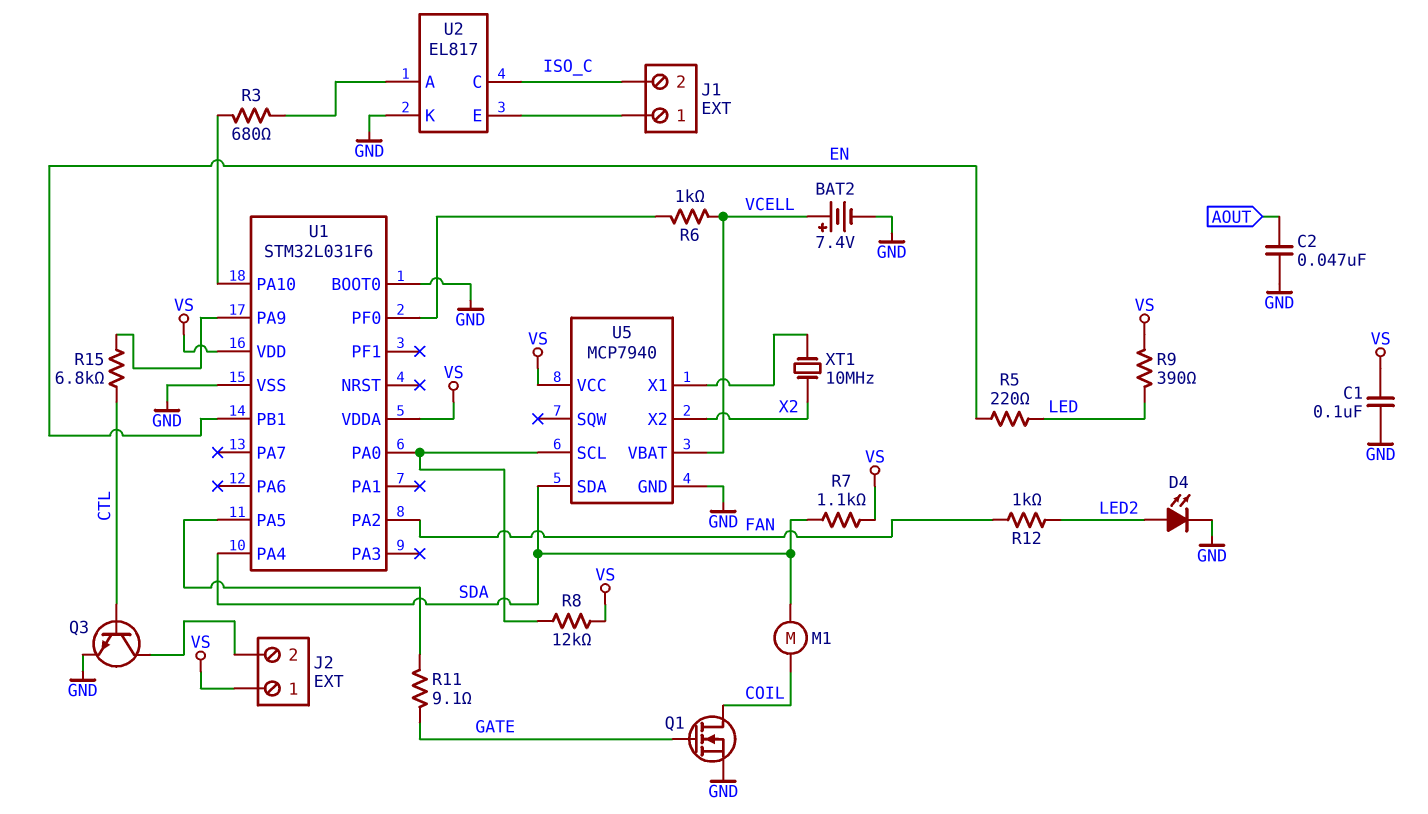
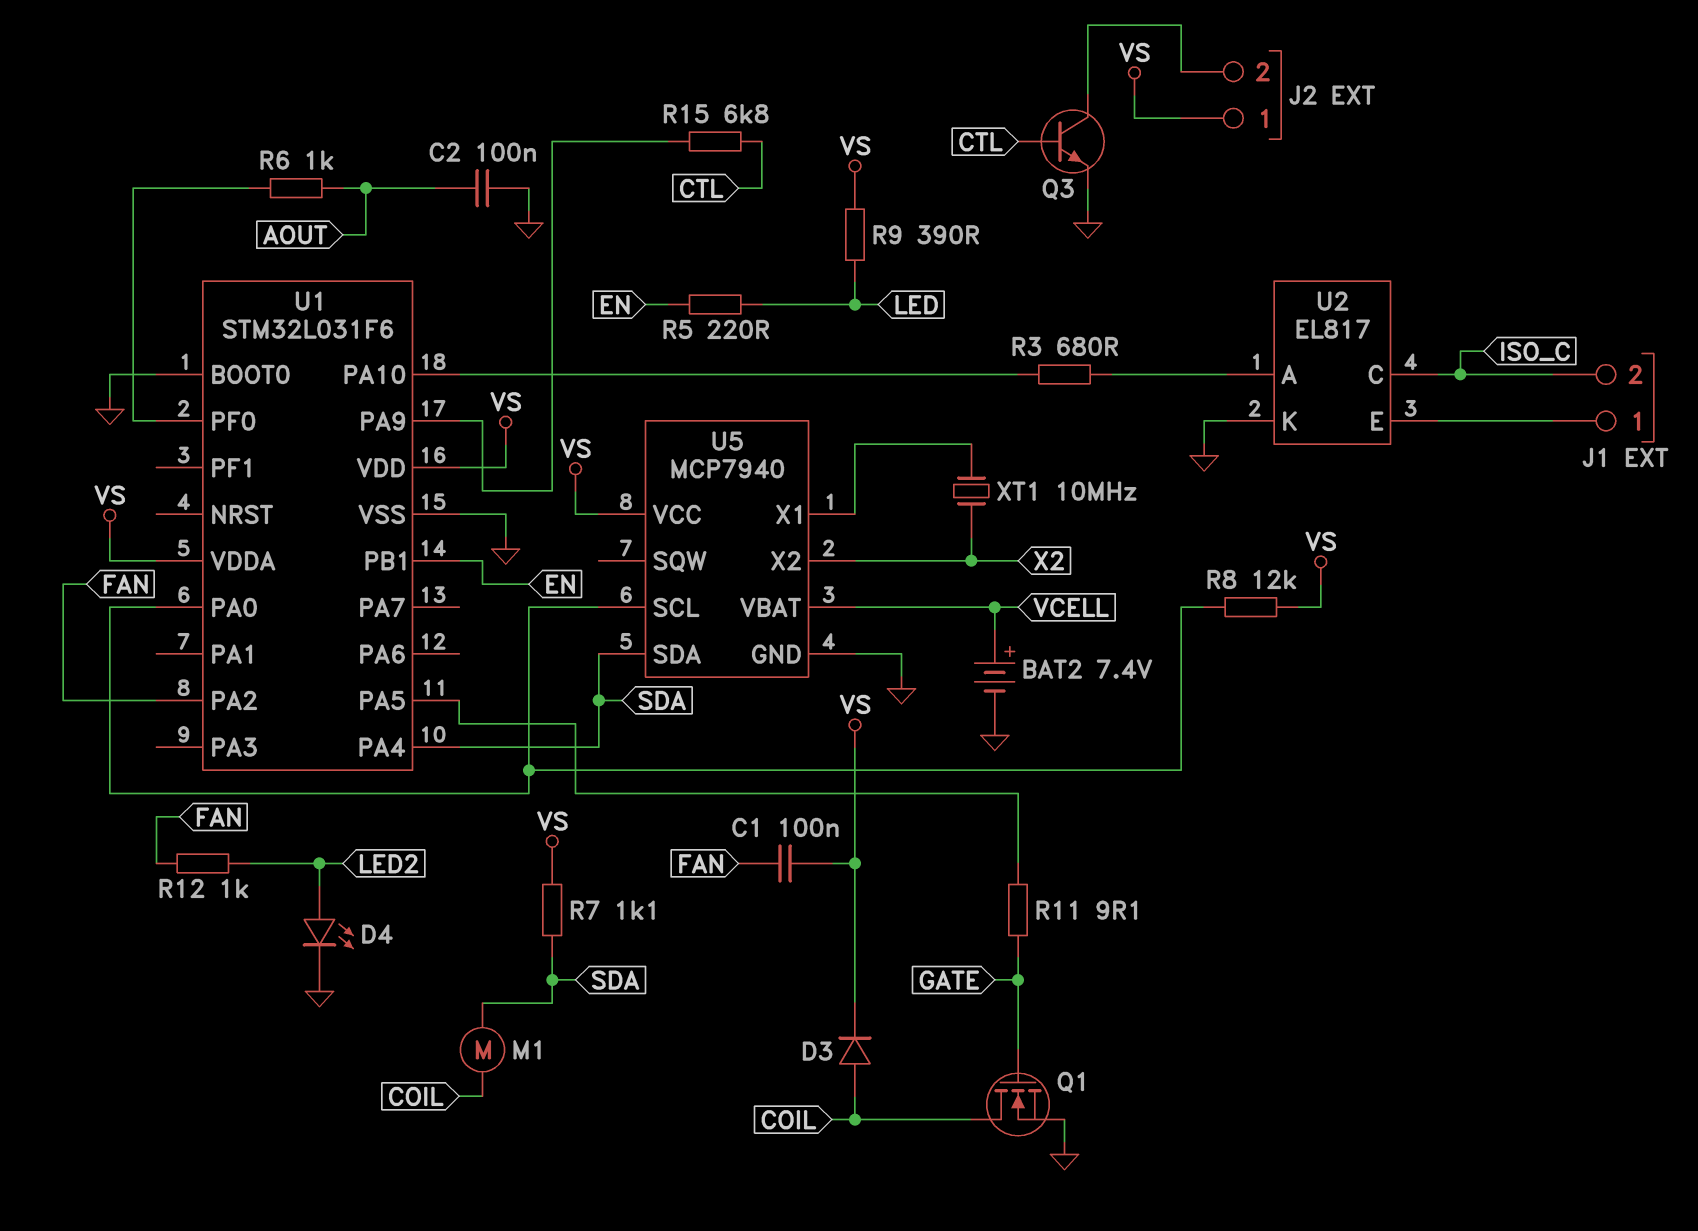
C1: 100nF (GND, VS) -> 100nF (FAN, VS)
C2: 47nF (AOUT, GND) -> 100nF (AOUT, GND)
D3: none -> diode (A COIL, K VS)
R6: 1k (U1/PF0, VCELL) -> 1k (AOUT, U1/PF0)

